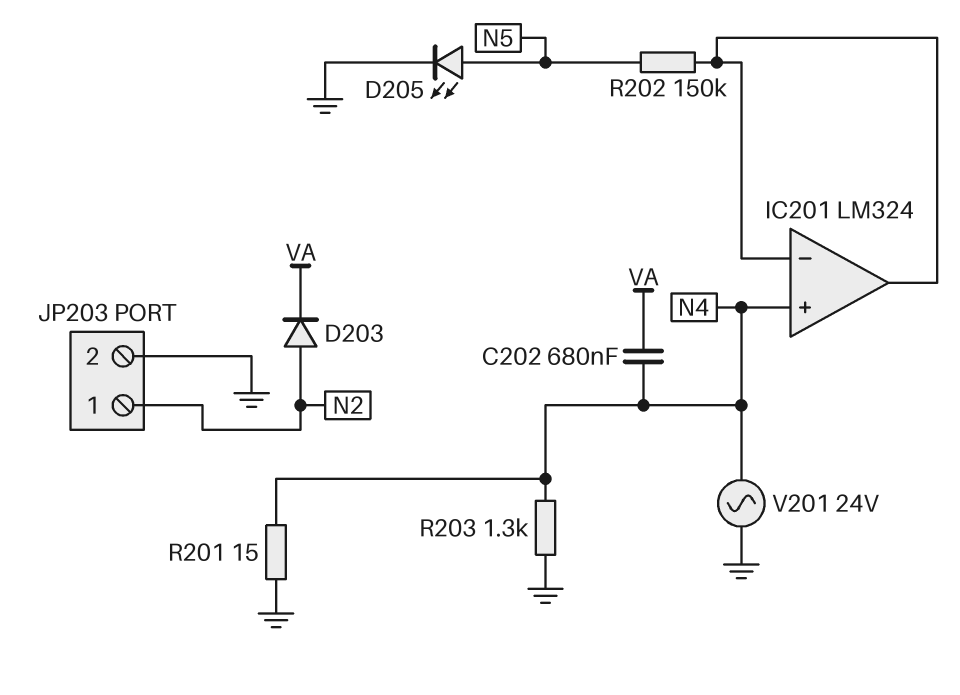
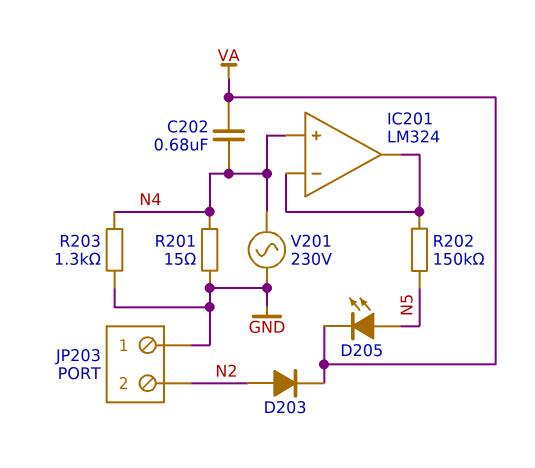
D205: LED (A N5, K GND) -> LED (A N5, K VA)
JP203 pin 1: N2 -> GND
JP203 pin 2: GND -> N2
V201: AC 24V (GND, N4) -> AC 230V (GND, N4)

